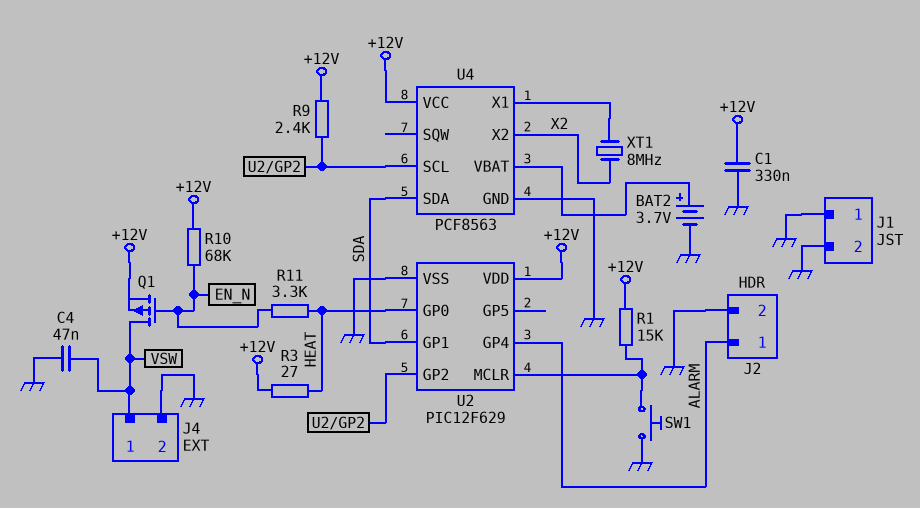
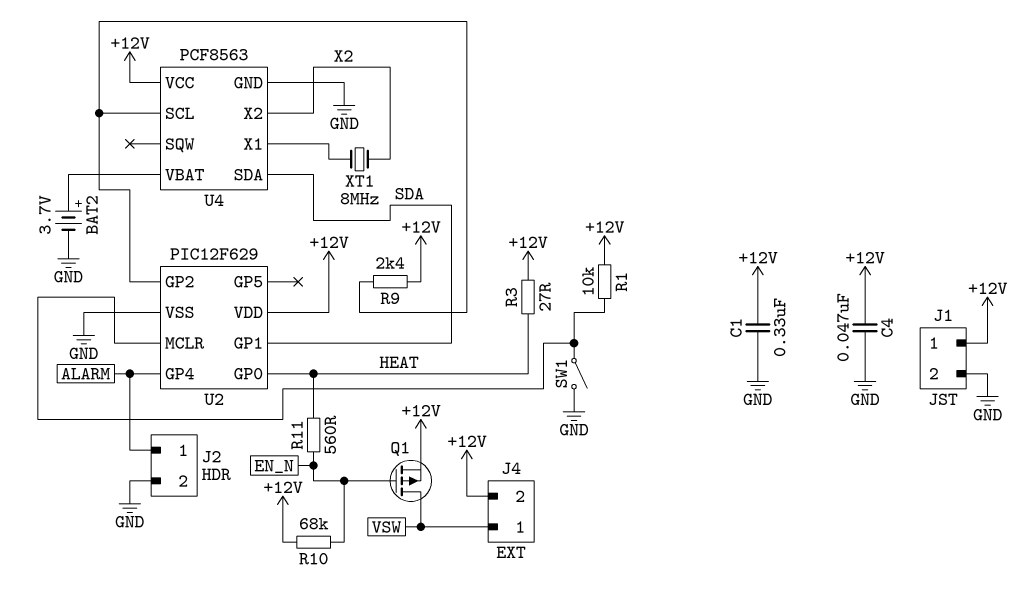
C4: 47nF (GND, VSW) -> 47nF (+12V, GND)
J1 pin 1: GND -> +12V
J4 pin 2: GND -> +12V
R1: 15k (+12V, U2/MCLR) -> 10k (+12V, U2/MCLR)
R11: 3.3k (EN_N, HEAT) -> 560 (EN_N, HEAT)
SW1: button (GND, U2/MCLR) -> switch (GND, U2/MCLR)

